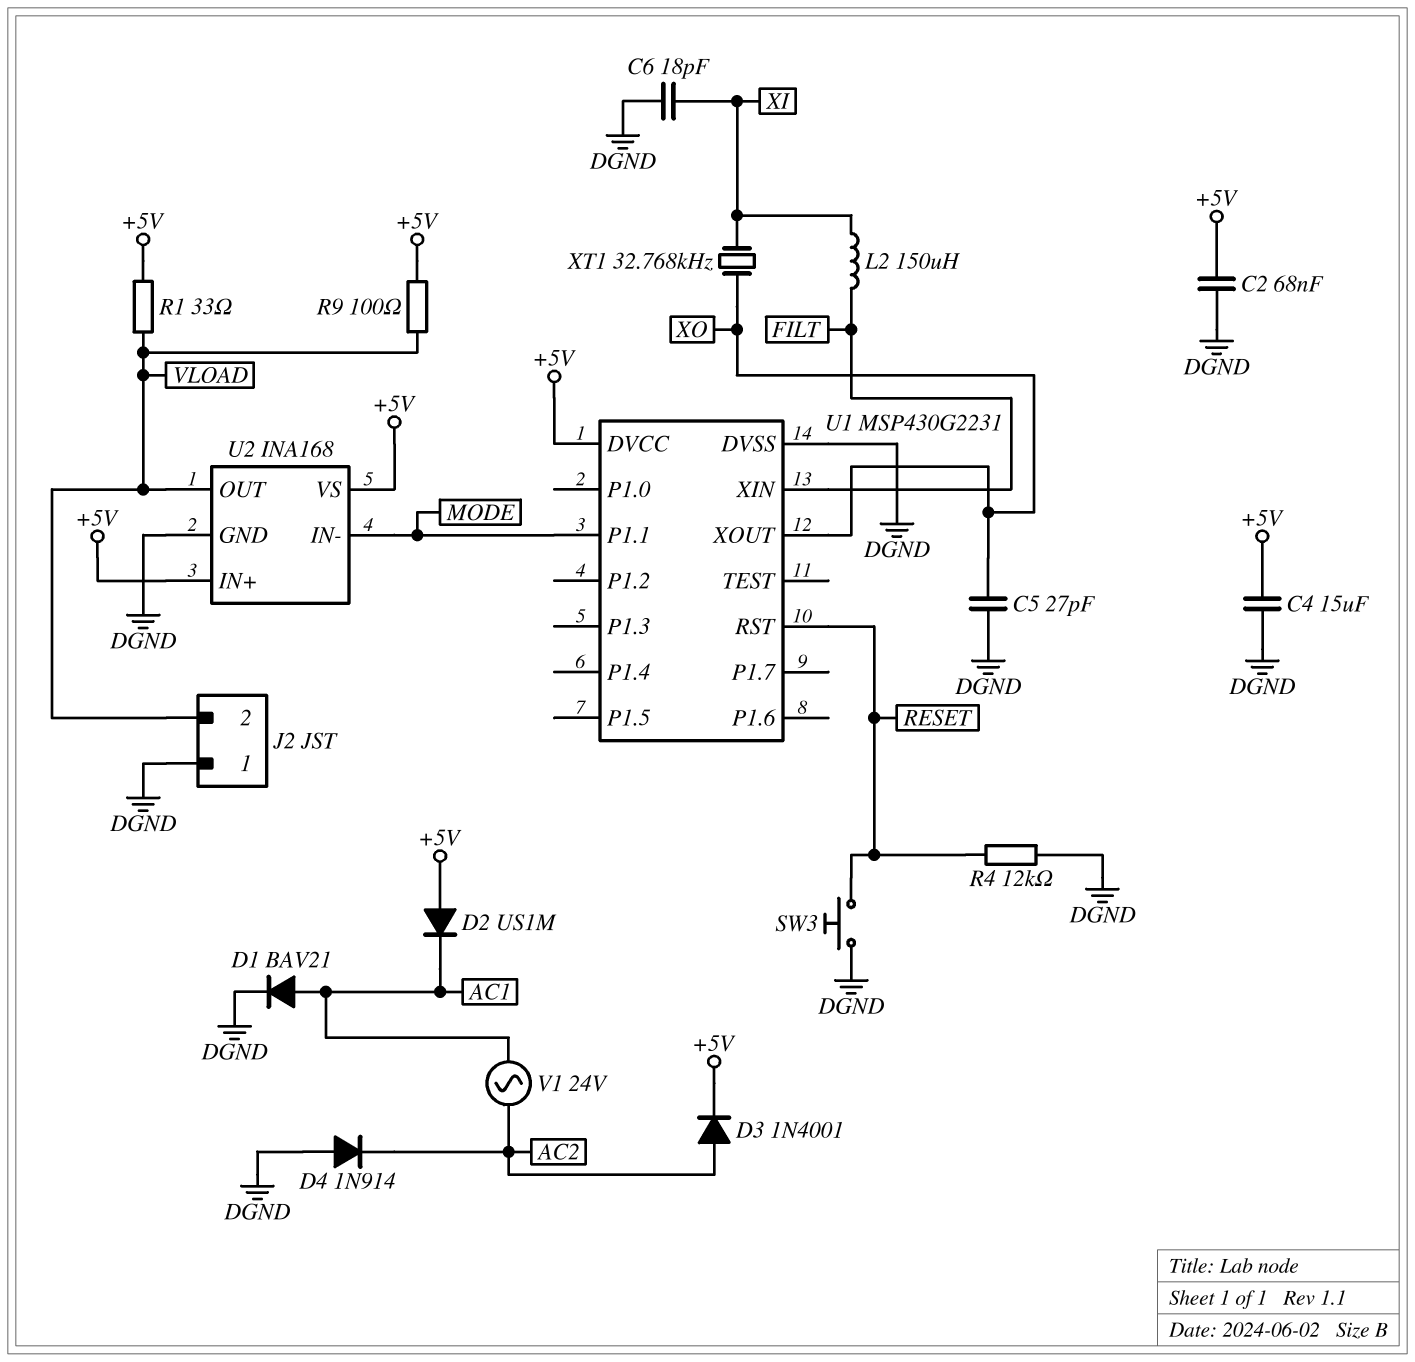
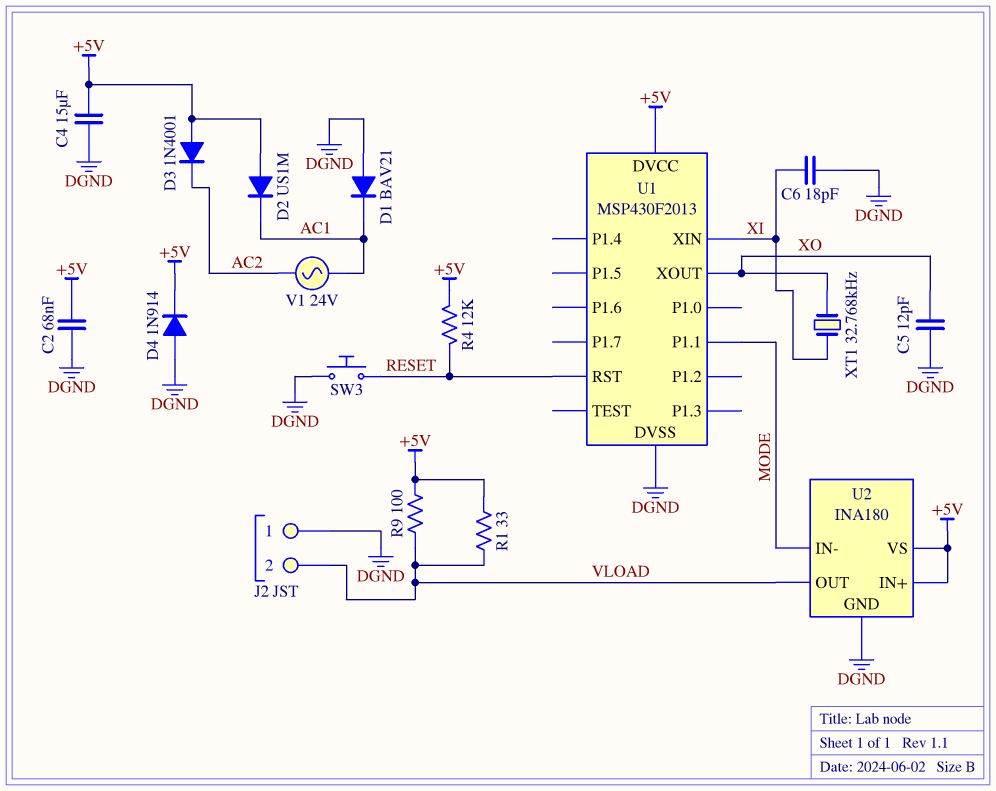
C5: 27pF (DGND, XO) -> 12pF (DGND, XO)
D1: diode BAV21 (A AC1, K DGND) -> diode BAV21 (A DGND, K AC1)
D3: diode 1N4001 (A AC2, K +5V) -> diode 1N4001 (A +5V, K AC2)
D4: diode 1N914 (A DGND, K AC2) -> diode 1N914 (A DGND, K +5V)
L2: 150uH (FILT, XI) -> none
R4: 12k (DGND, RESET) -> 12k (+5V, RESET)
U1: MSP430G2231 -> MSP430F2013
U1 pin XIN: FILT -> XI
U2: INA168 -> INA180

